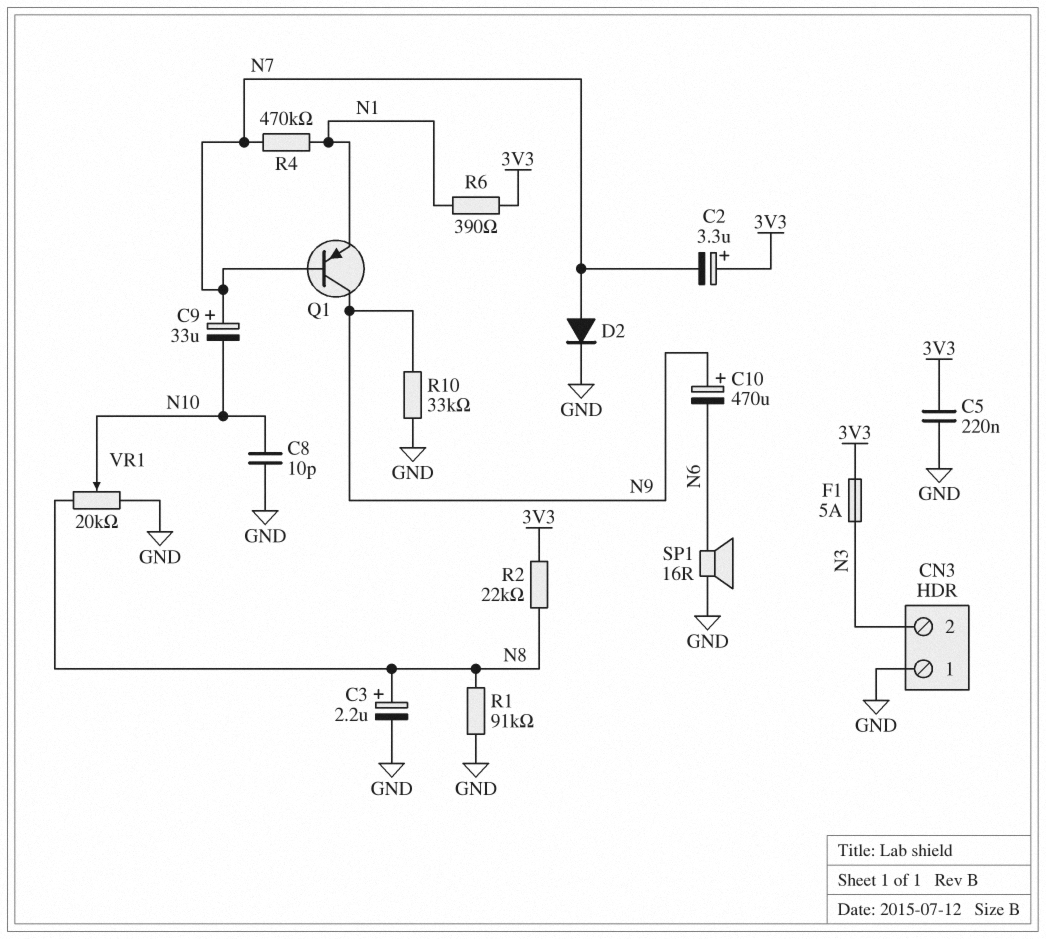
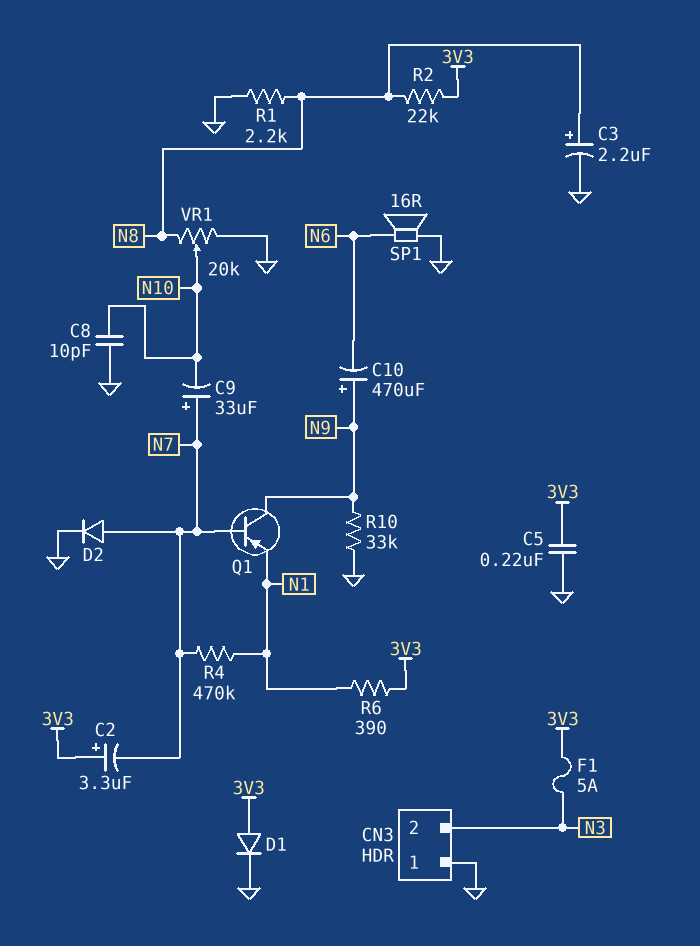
D1: none -> diode (A 3V3, K GND)
R1: 91k (GND, N8) -> 2.2k (GND, N8)

